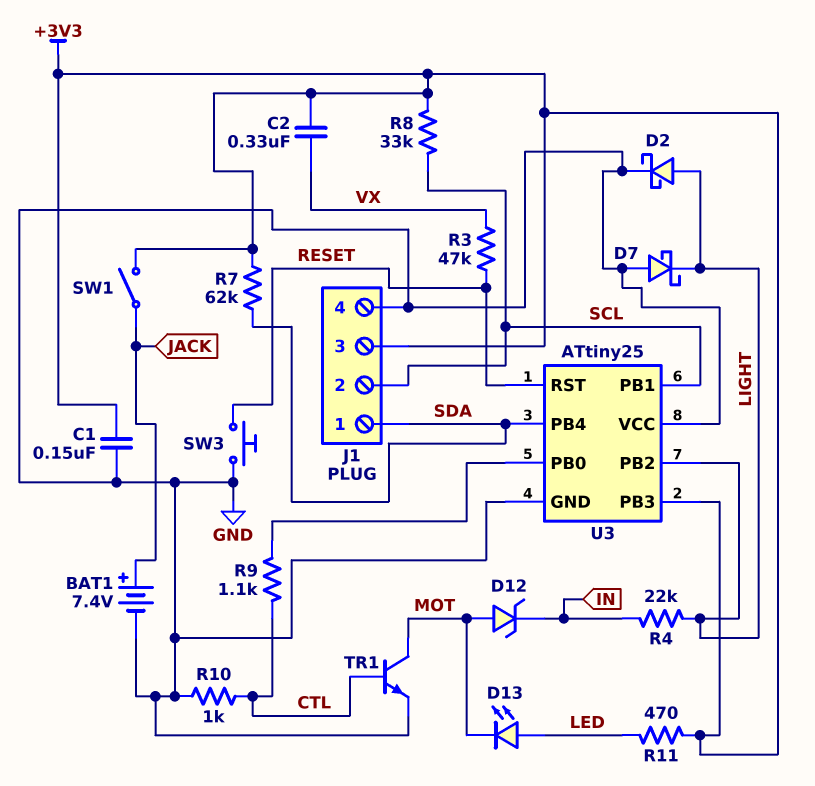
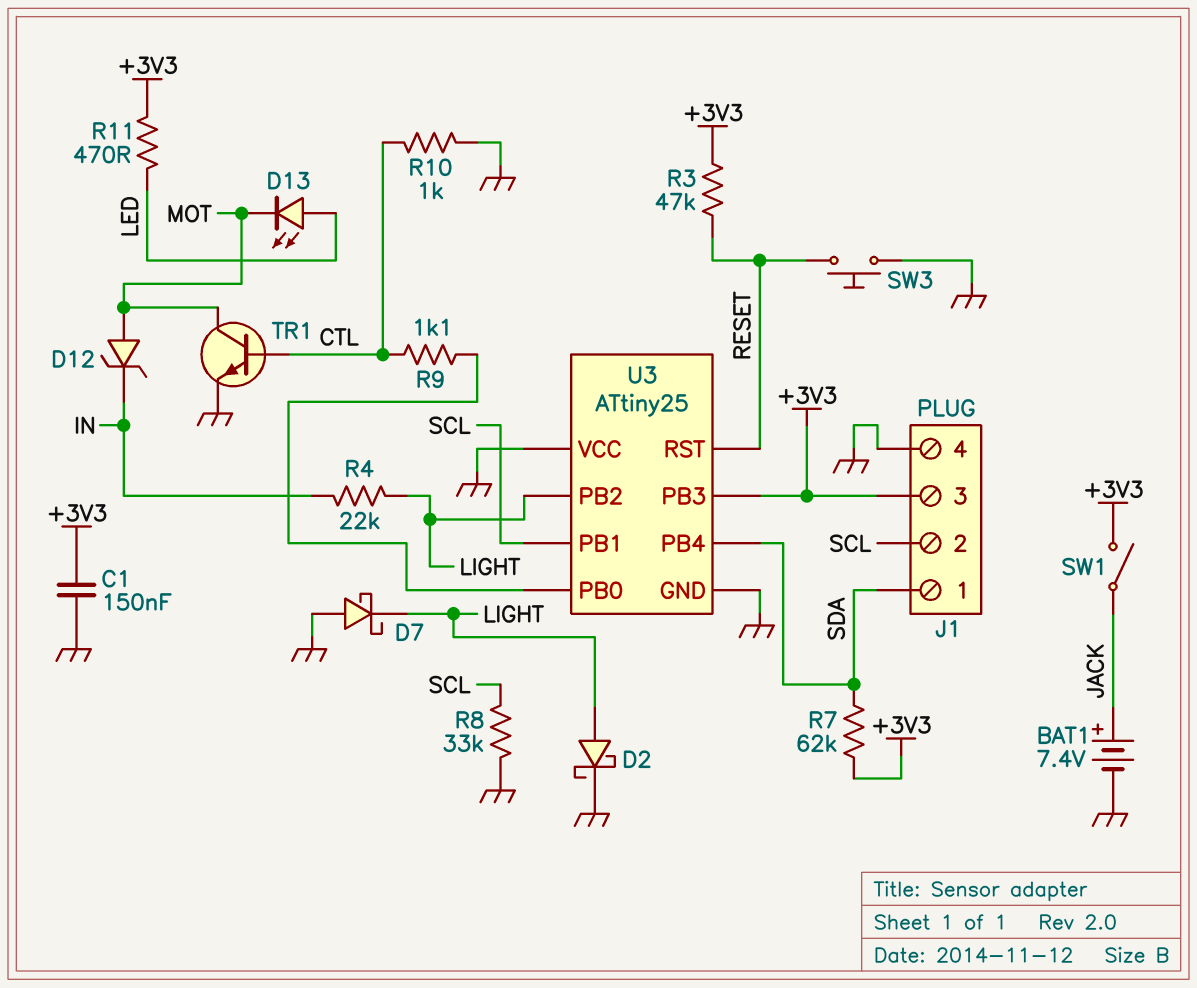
C2: 330nF (+3V3, VX) -> none
R3: 47k (RESET, VX) -> 47k (+3V3, RESET)
R8: 33k (+3V3, SCL) -> 33k (GND, SCL)

